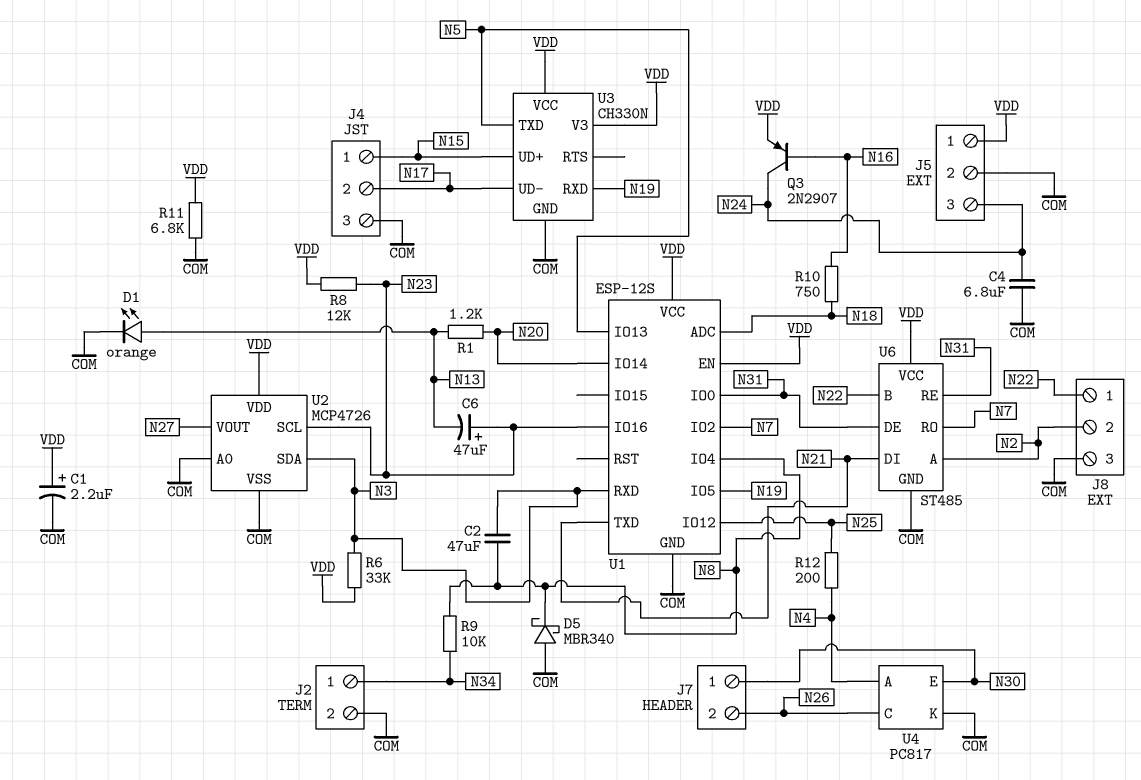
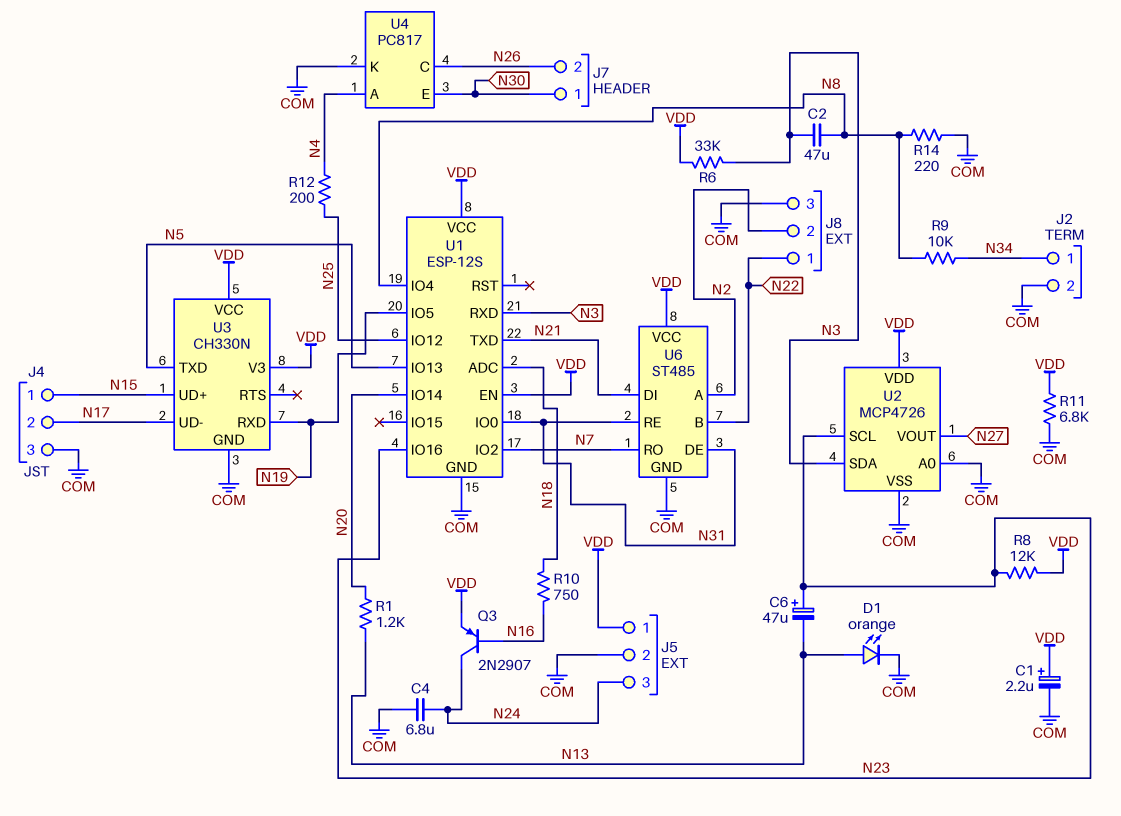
D5: schottky MBR340 (A COM, K N8) -> none
R14: none -> 220 (COM, N8)

